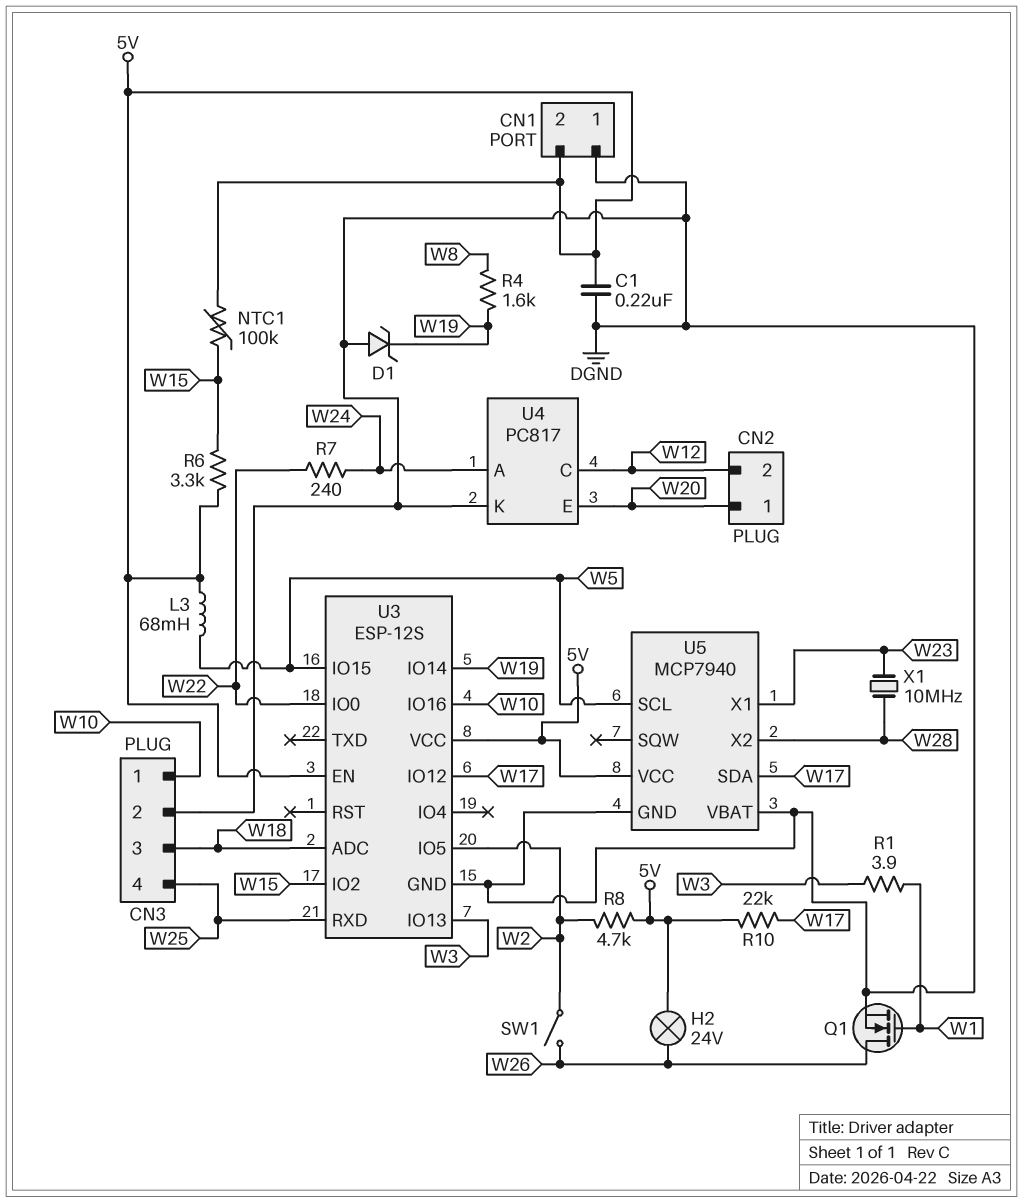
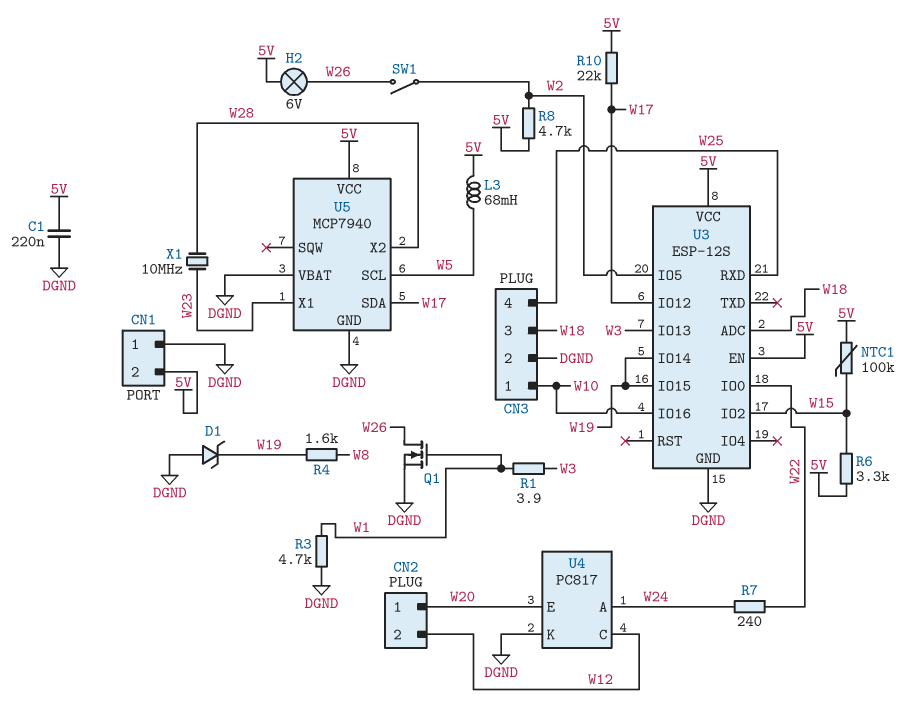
H2: lamp 24V (5V, W26) -> lamp 6V (5V, W26)
R3: none -> 4.7k (DGND, W1)
U3 pin IO15: W5 -> W19

